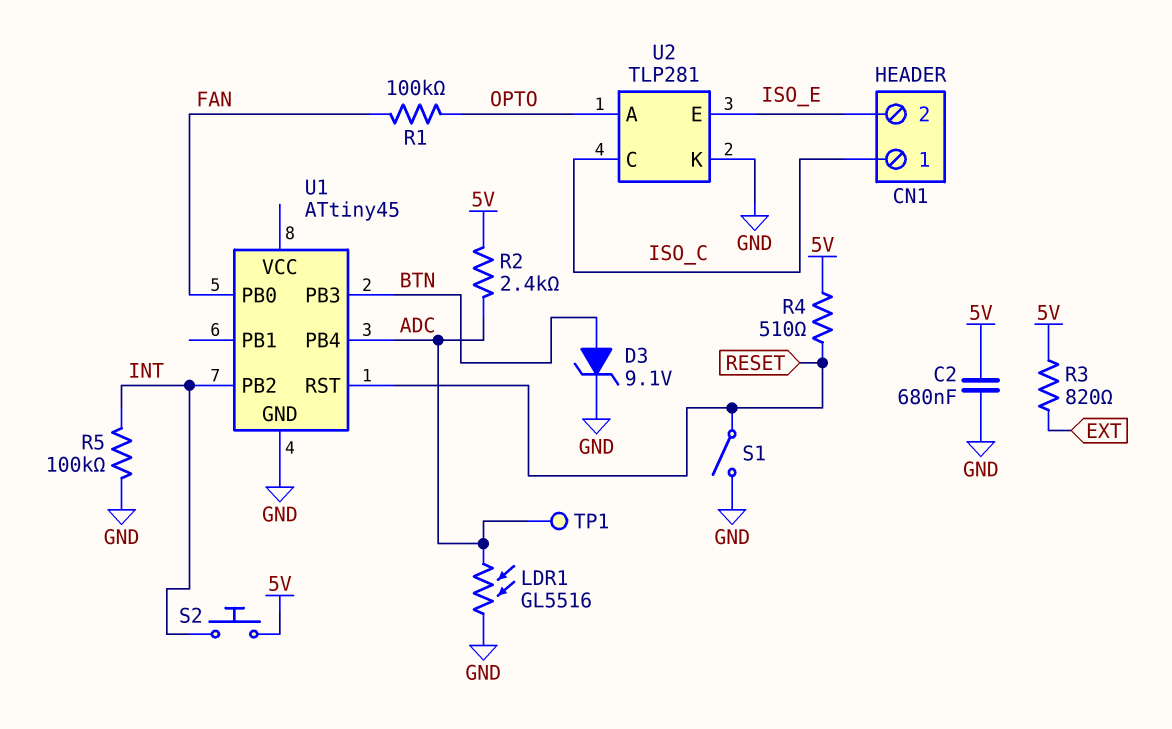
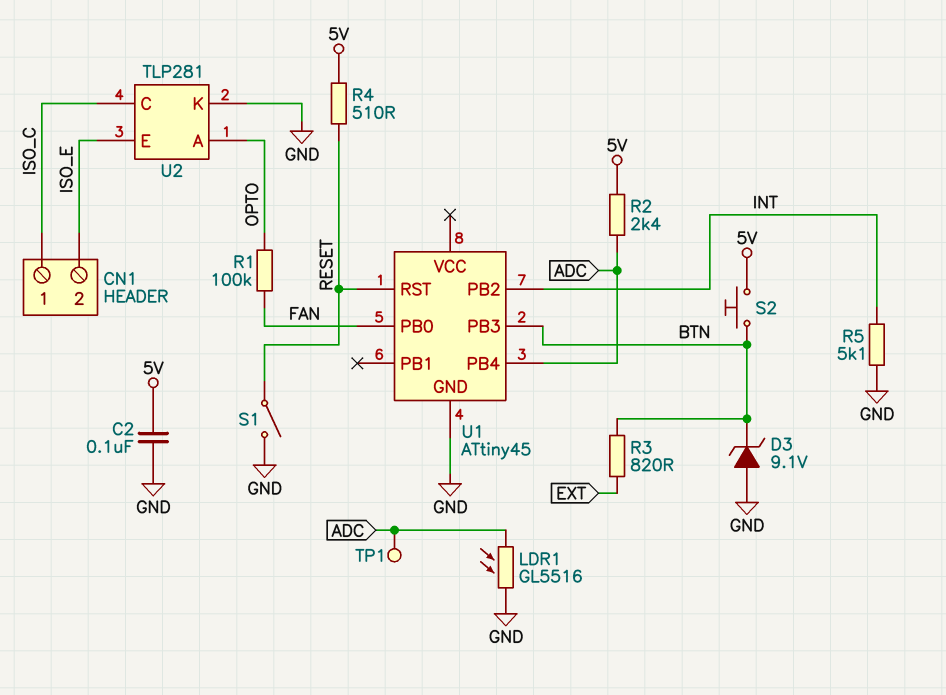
C2: 680nF (5V, GND) -> 100nF (5V, GND)
D3: zener 9.1V (A BTN, K GND) -> zener 9.1V (A GND, K BTN)
R3: 820 (5V, EXT) -> 820 (BTN, EXT)
R5: 100k (GND, INT) -> 5.1k (GND, INT)
S2: button (5V, INT) -> button (5V, BTN)

